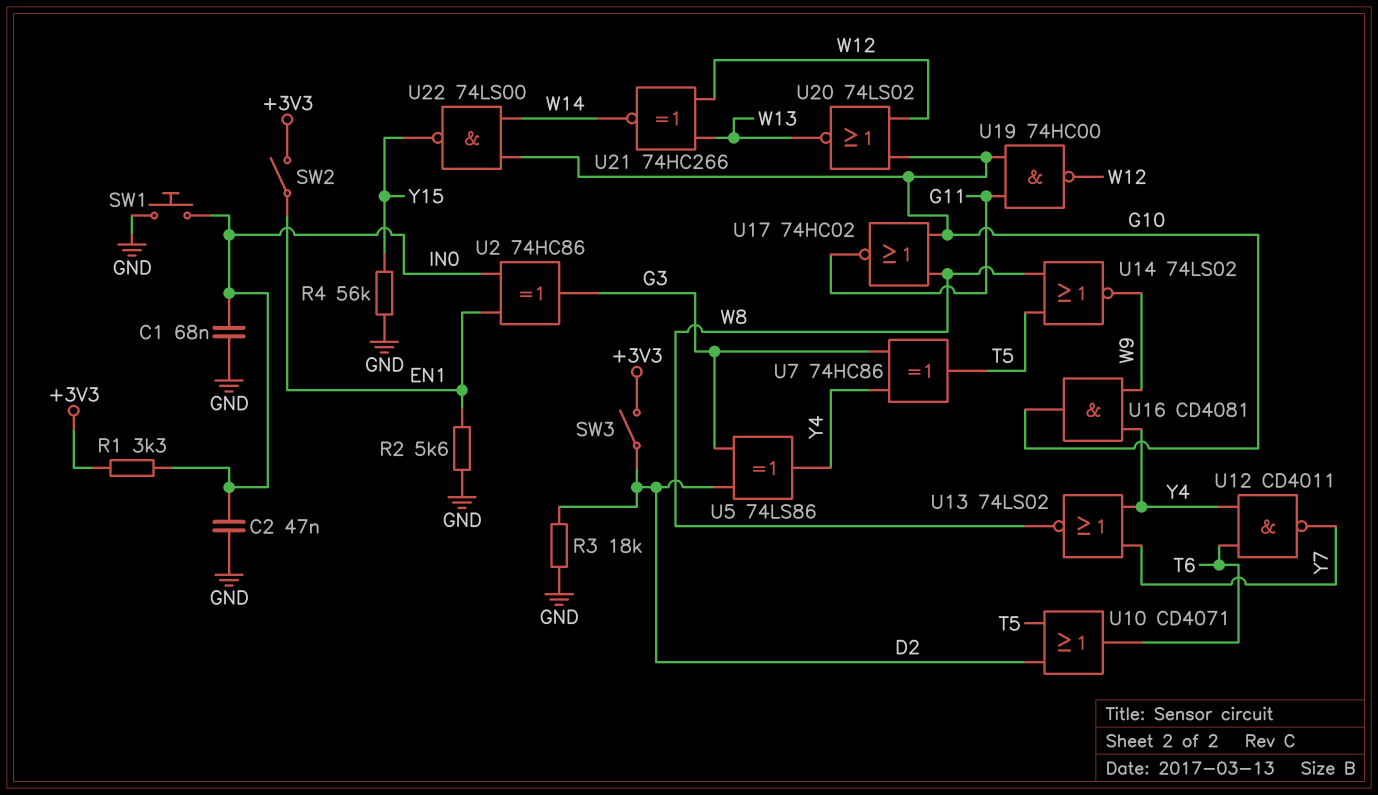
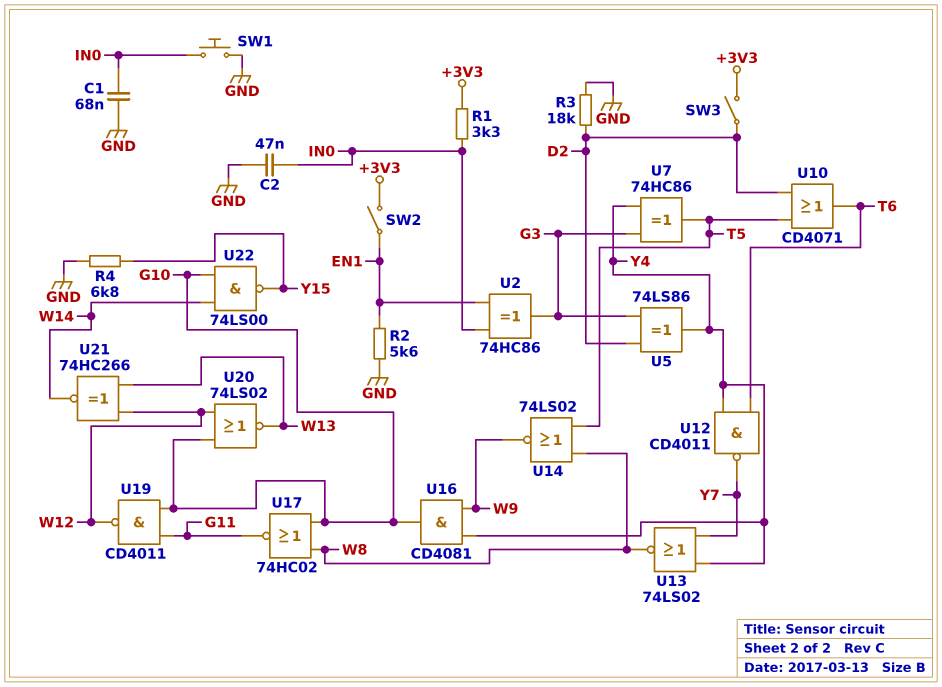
R4: 56k (GND, Y15) -> 6.8k (GND, Y15)
U19: NAND 74HC00 (in G10, in G11, out W12) -> NAND CD4011 (in G10, in G11, out W12)

